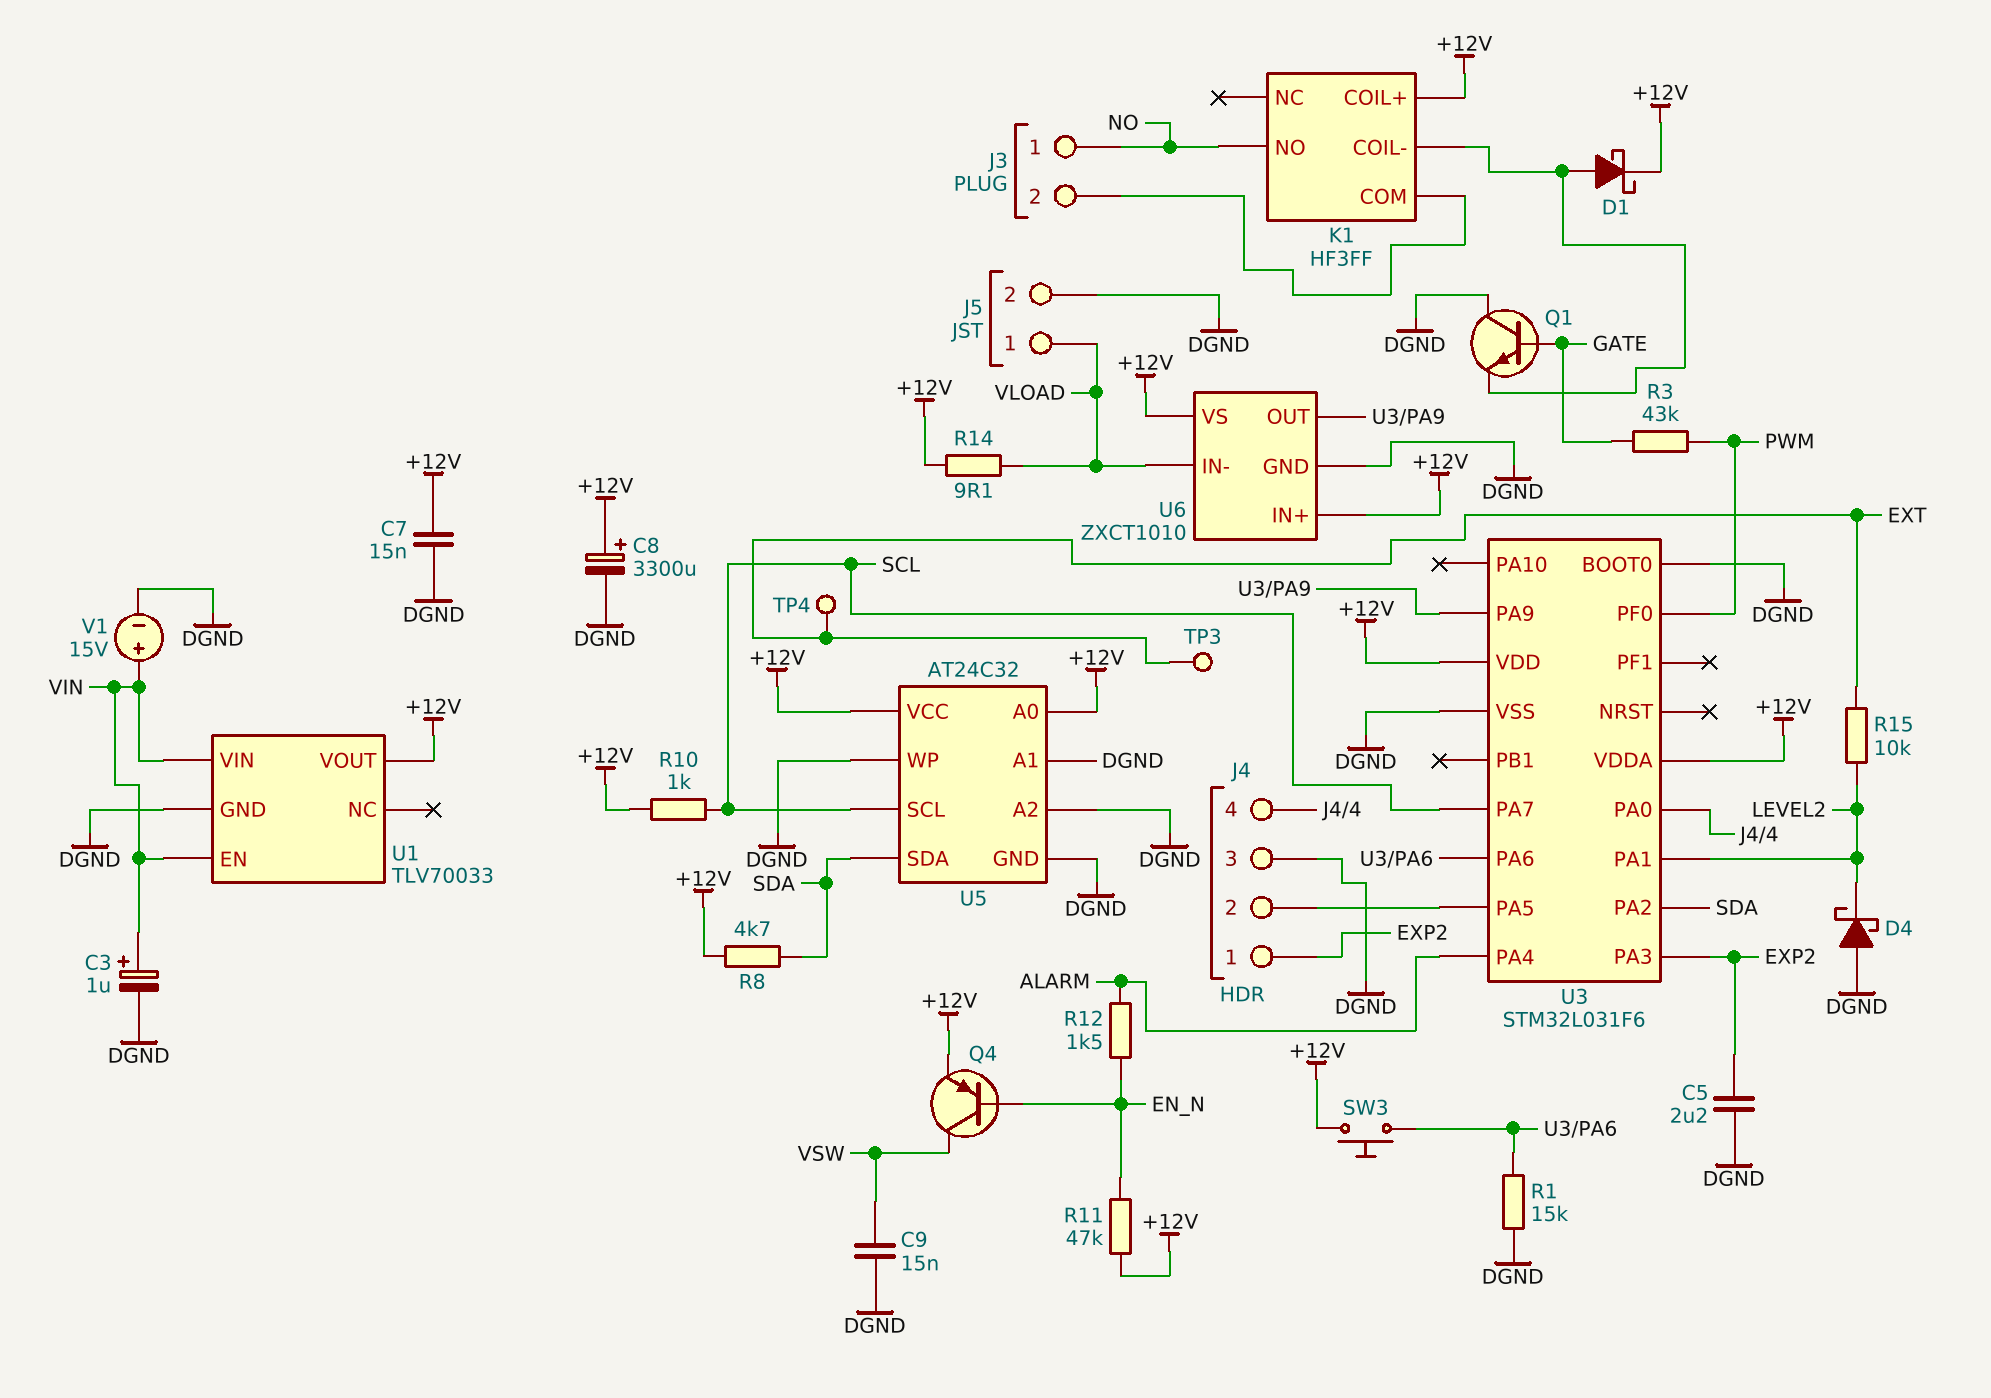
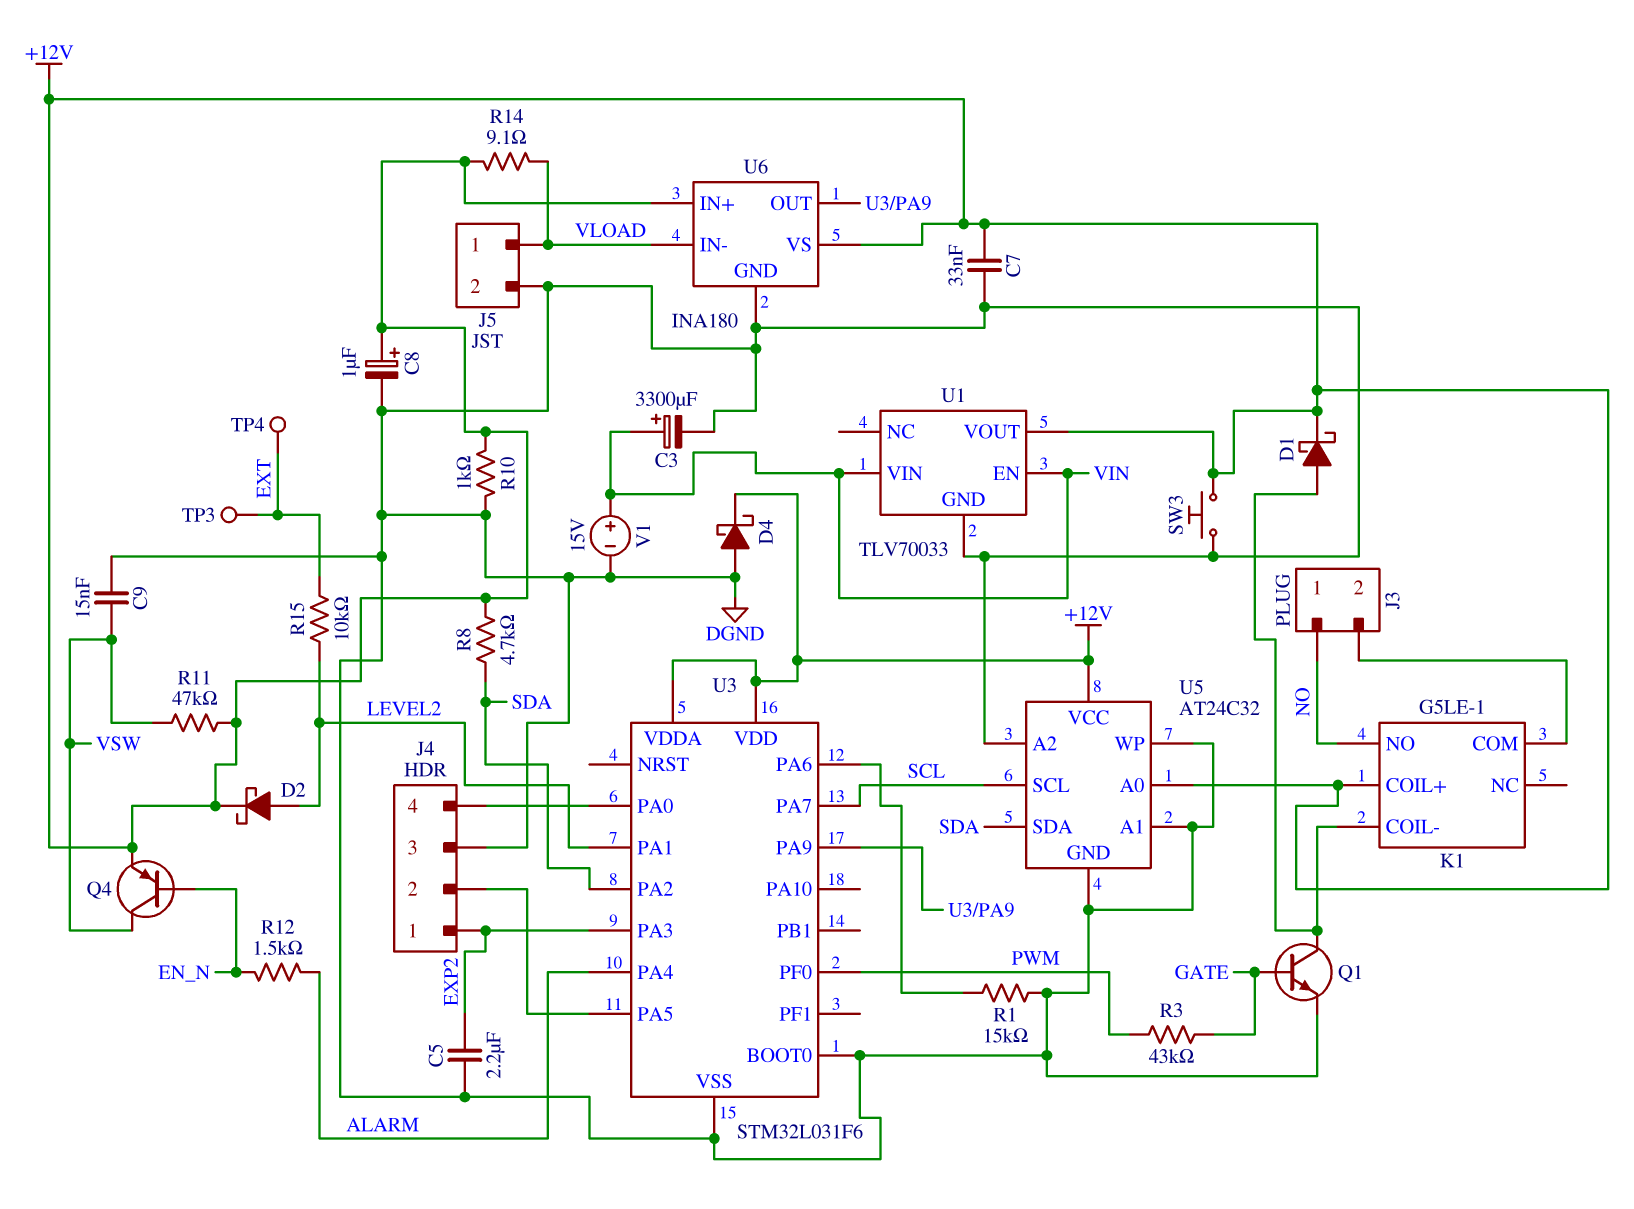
C3: 1uF (plus VIN, minus DGND) -> 3300uF (plus VIN, minus DGND)
C7: 15nF (+12V, DGND) -> 33nF (+12V, DGND)
C8: 3300uF (plus +12V, minus DGND) -> 1uF (plus +12V, minus DGND)
D2: none -> schottky (A LEVEL2, K +12V)
D4: schottky (A DGND, K LEVEL2) -> schottky (A DGND, K +12V)
K1: HF3FF -> G5LE-1
Q1: NPN (B GATE, C DGND, E K1/COIL-) -> NPN (B GATE, C K1/COIL-, E DGND)
R10: 1k (+12V, SCL) -> 1k (+12V, DGND)
R11: 47k (+12V, EN_N) -> 47k (+12V, VSW)
SW3: button (+12V, U3/PA6) -> button (+12V, DGND)
U6: ZXCT1010 -> INA180

